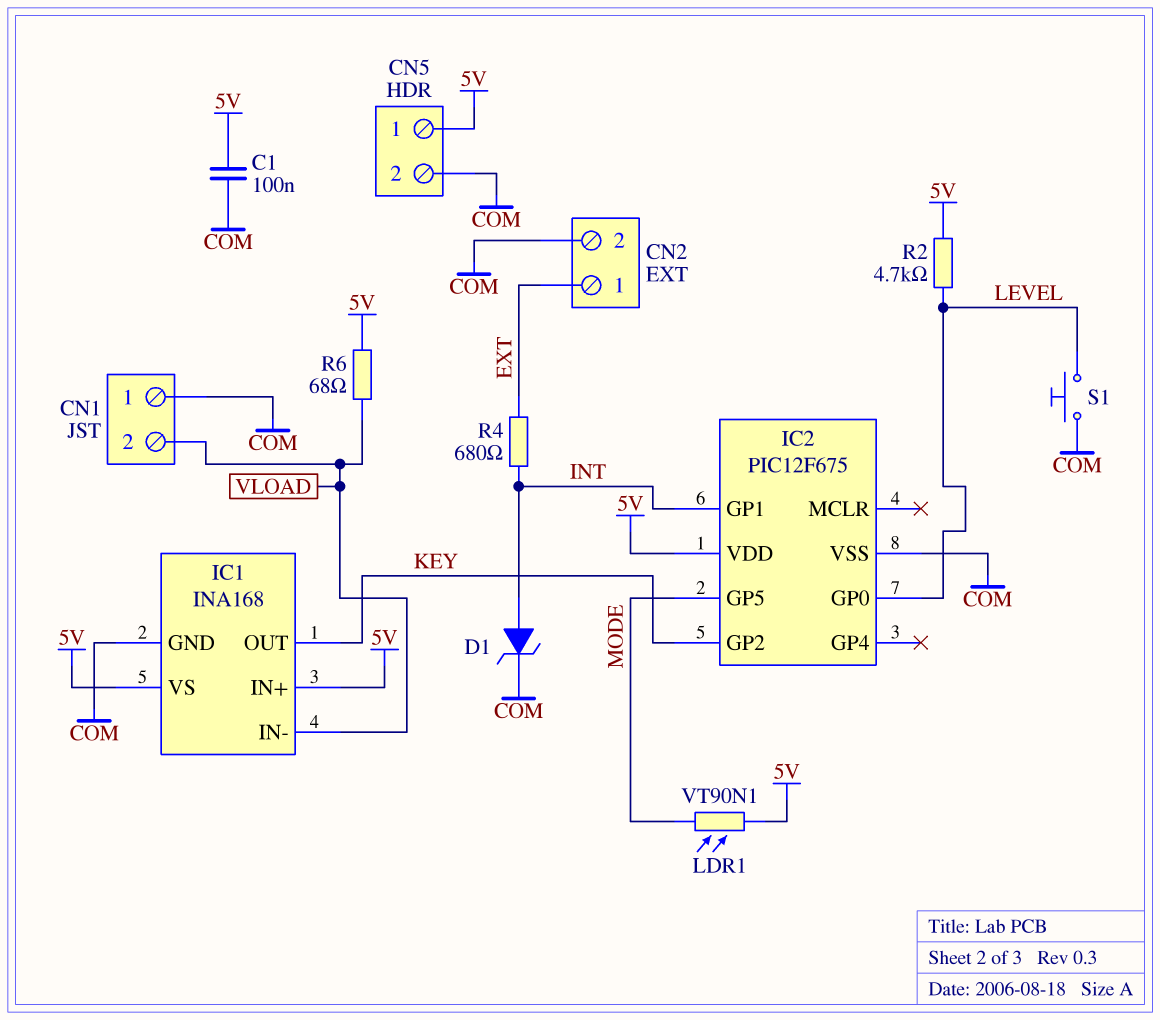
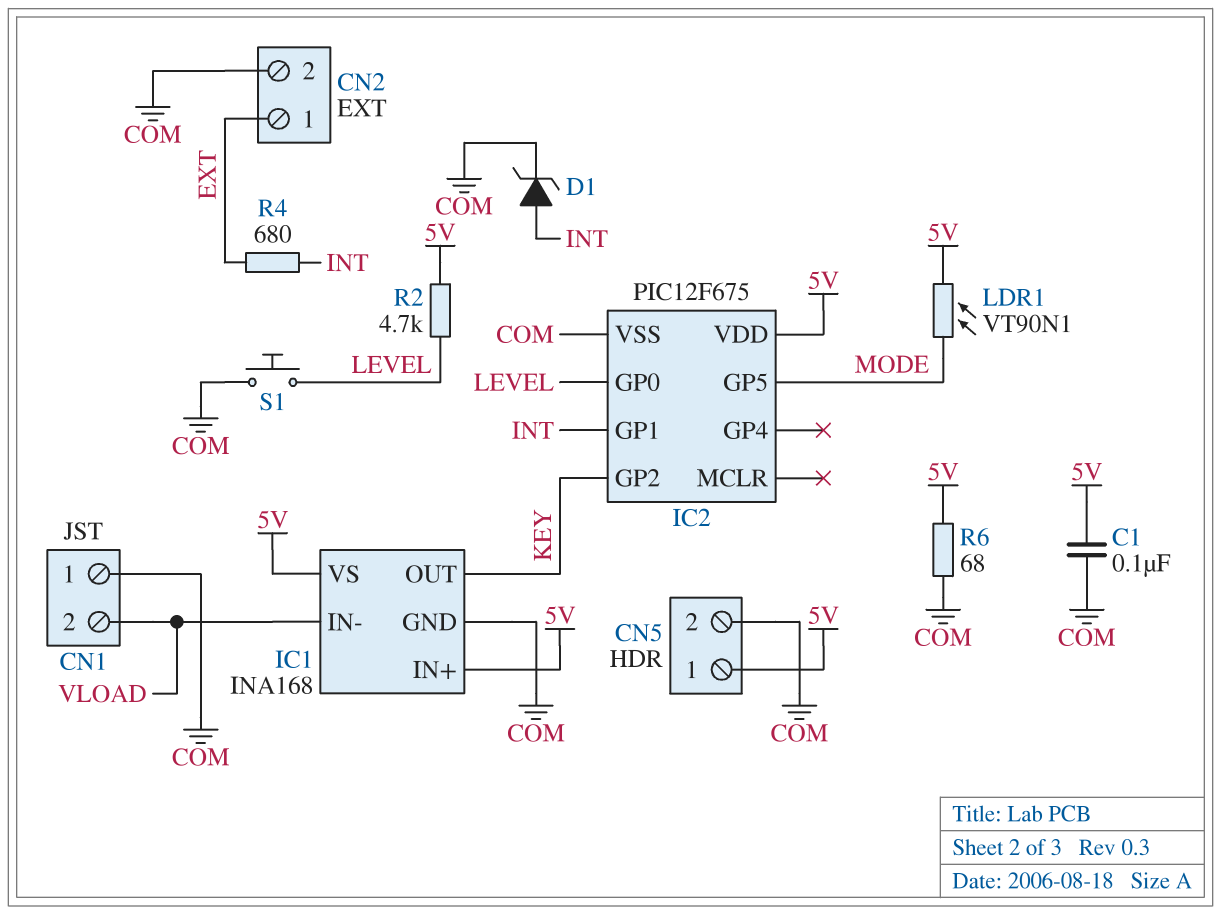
R6: 68 (5V, VLOAD) -> 68 (5V, COM)

